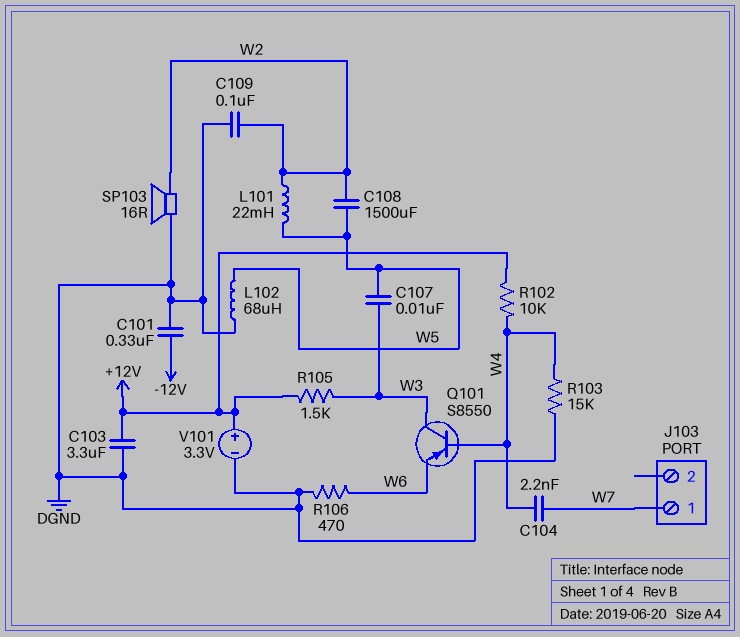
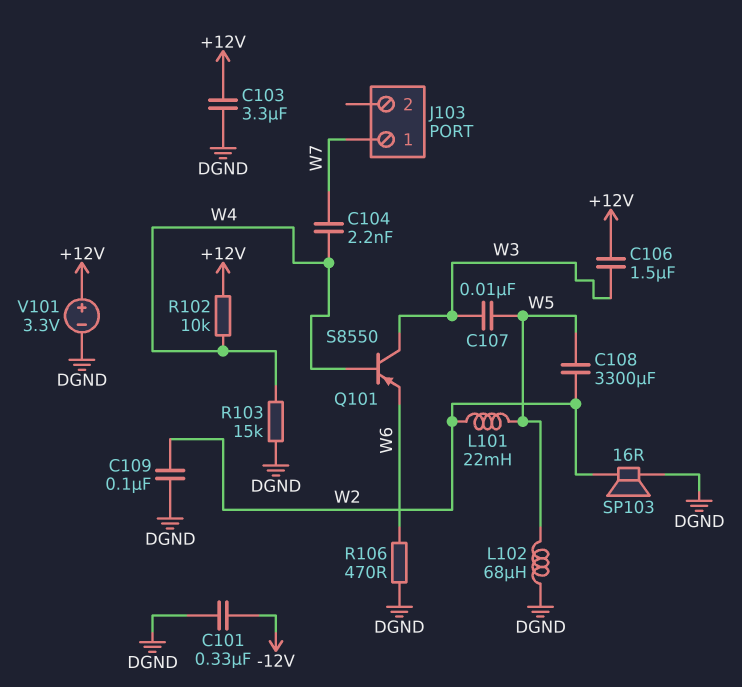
C106: none -> 1.5uF (+12V, W3)
C108: 1500uF (W2, W5) -> 3300uF (W2, W5)
R105: 1.5k (+12V, W3) -> none

